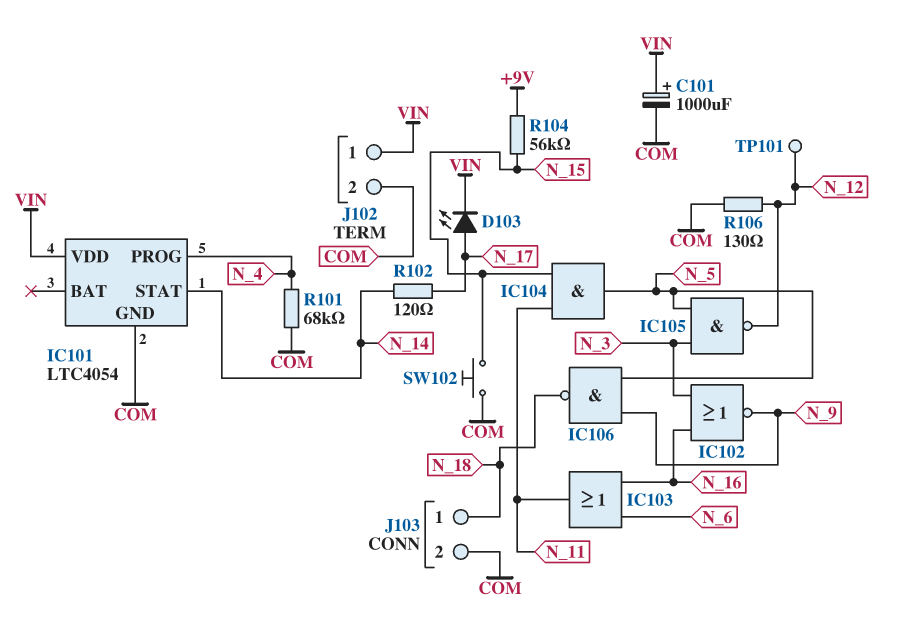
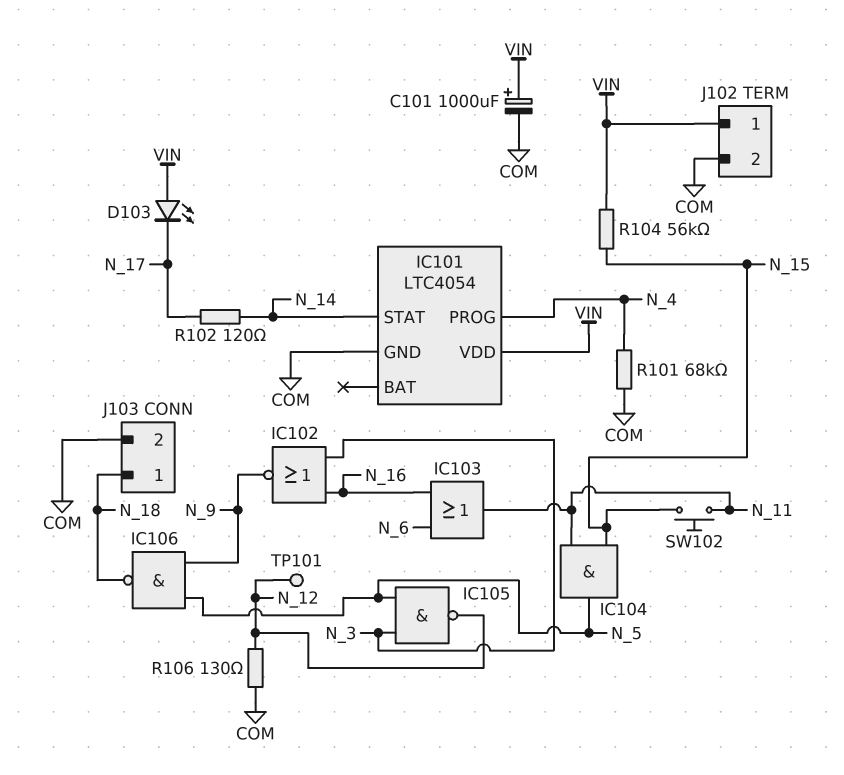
D103: LED (A N_17, K VIN) -> LED (A VIN, K N_17)
R104: 56k (+9V, N_15) -> 56k (N_15, VIN)
SW102: button (COM, N_15) -> button (N_11, N_15)

